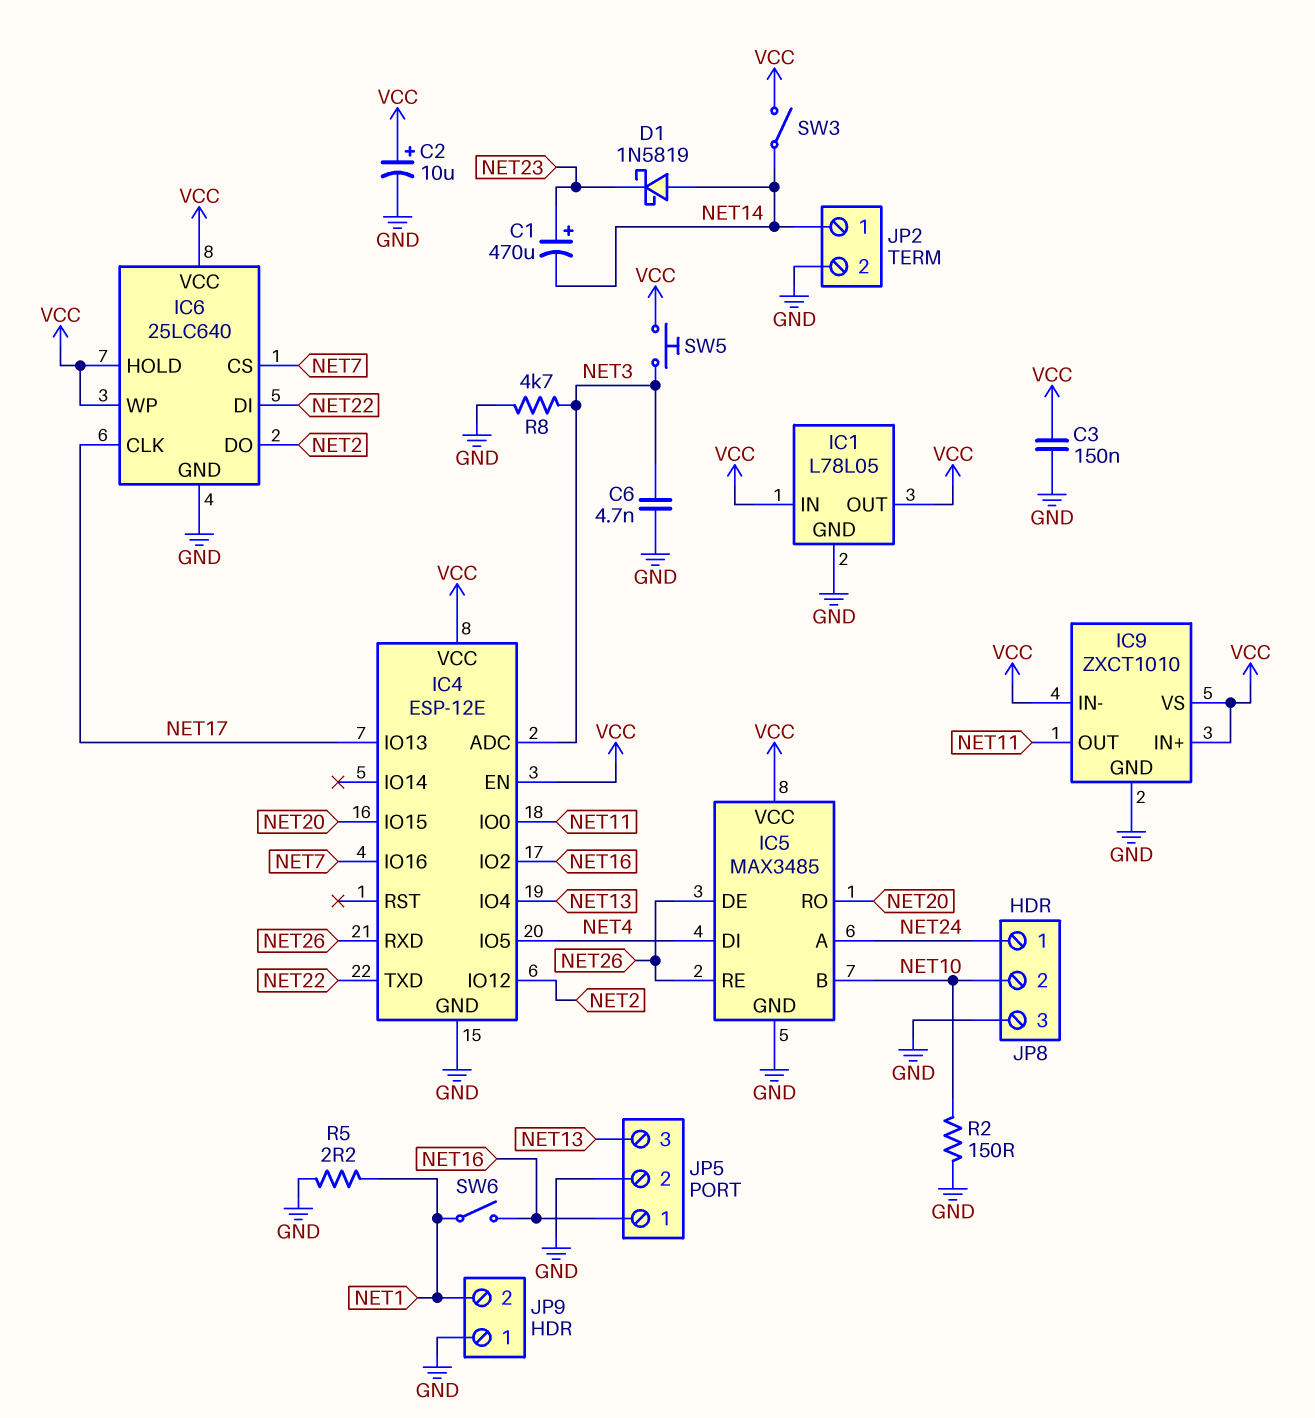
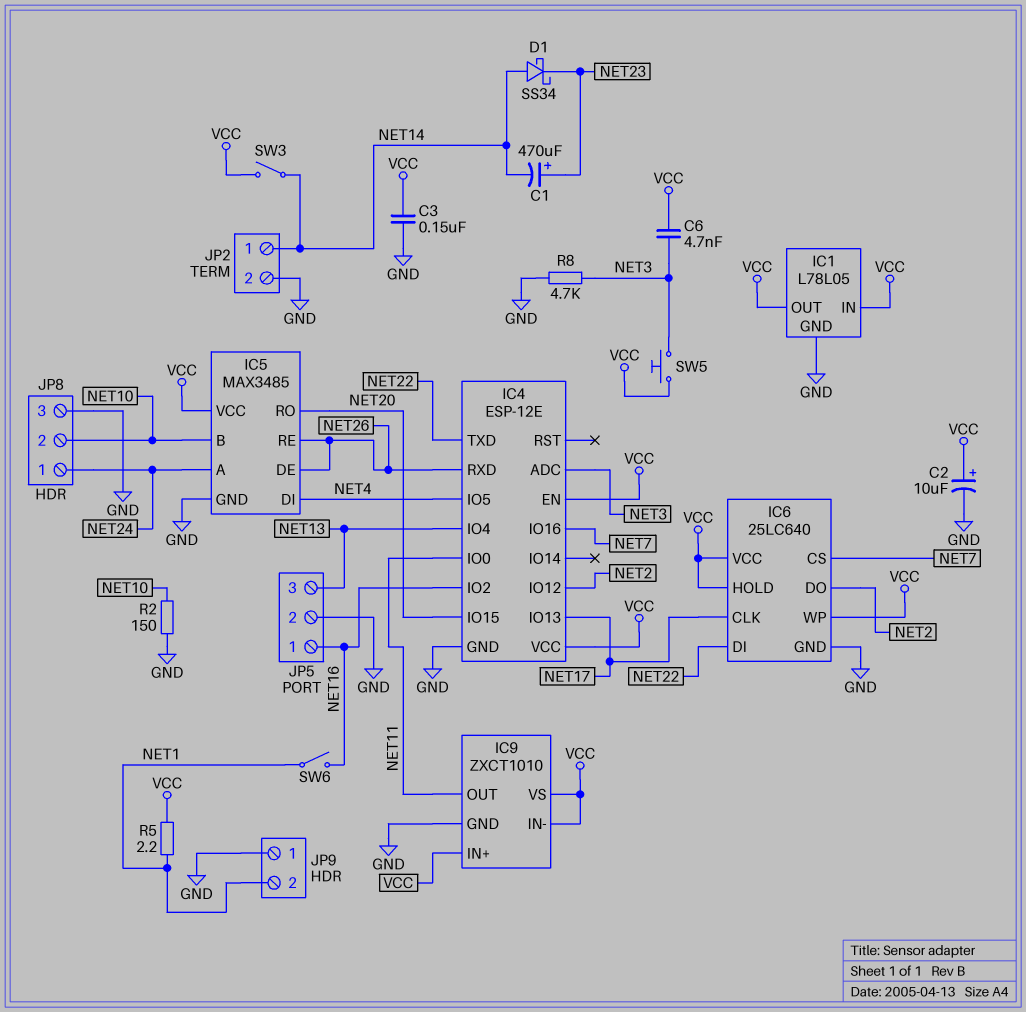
C6: 4.7nF (GND, NET3) -> 4.7nF (NET3, VCC)
D1: schottky 1N5819 (A NET14, K NET23) -> schottky SS34 (A NET14, K NET23)
R5: 2.2 (GND, NET1) -> 2.2 (NET1, VCC)

